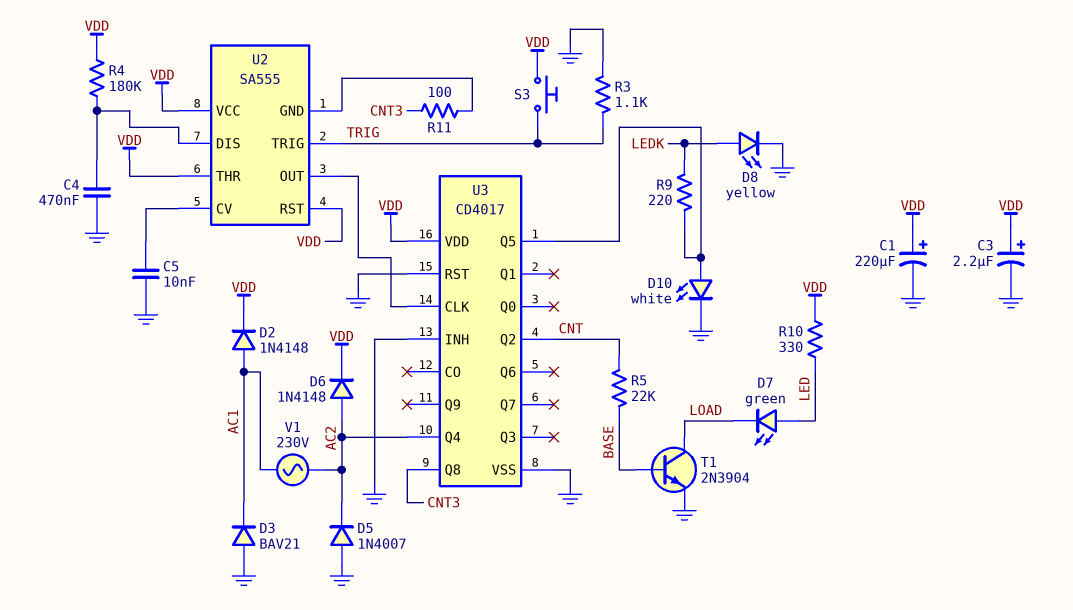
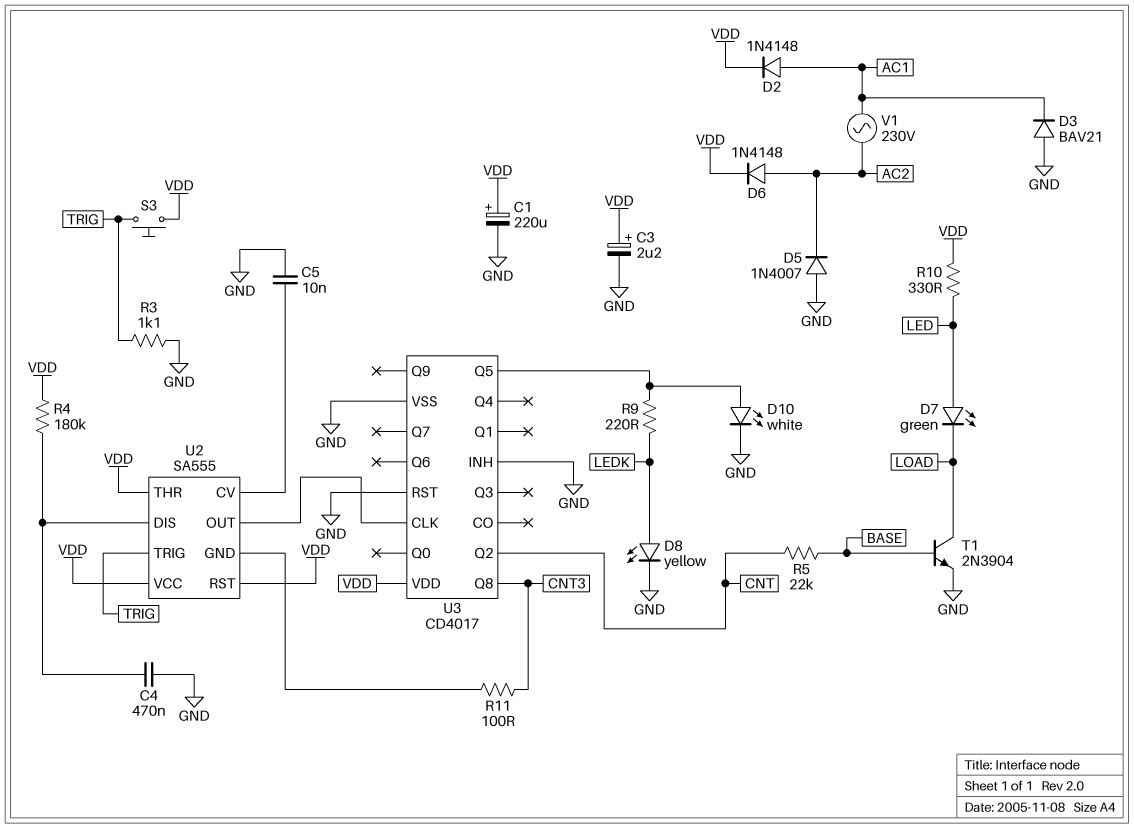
U3 pin Q4: AC2 -> none

